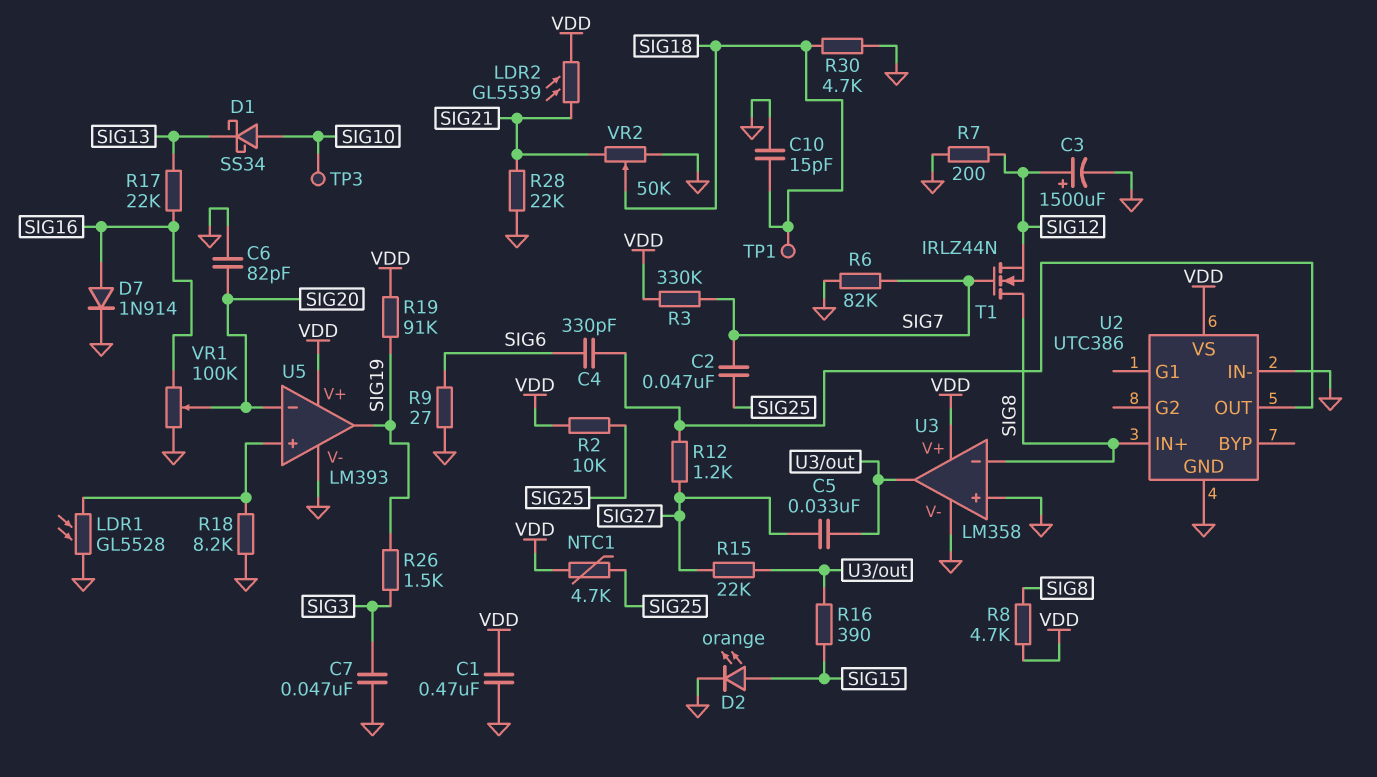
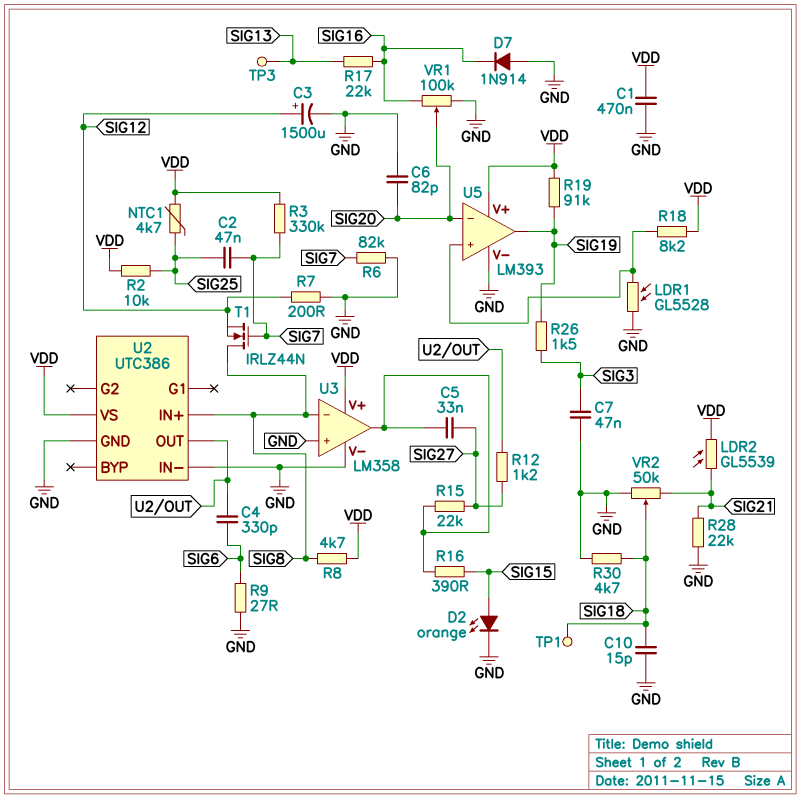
D1: schottky SS34 (A SIG10, K SIG13) -> none
D7: diode 1N914 (A SIG16, K GND) -> diode 1N914 (A GND, K SIG16)
R18: 8.2k (GND, U5/in+) -> 8.2k (U5/in+, VDD)
TP3: test point (SIG10) -> test point (SIG13)

